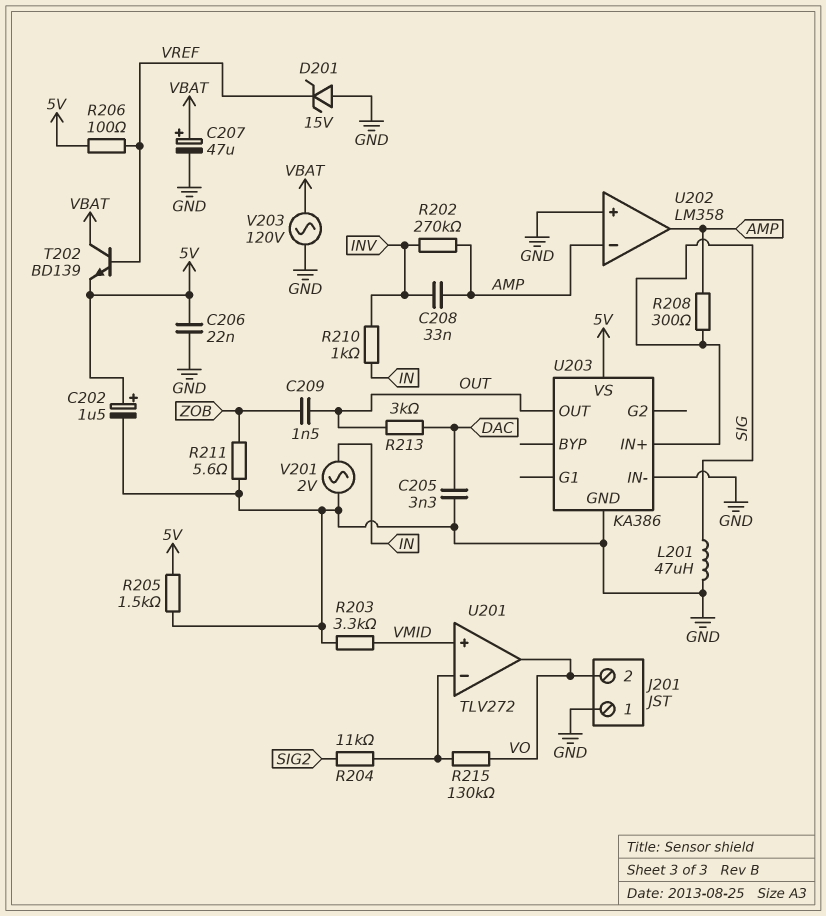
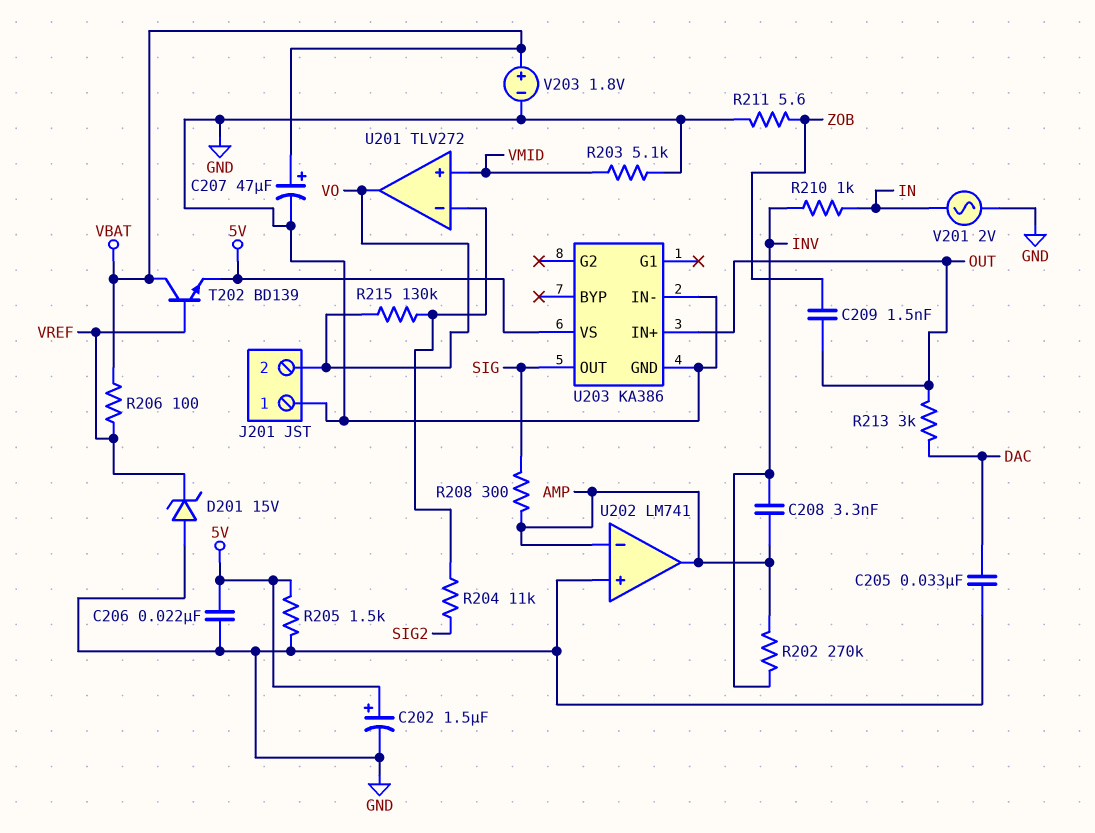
C205: 3.3nF (DAC, GND) -> 33nF (DAC, GND)
C208: 33nF (AMP, INV) -> 3.3nF (AMP, INV)
L201: 47uH (GND, SIG) -> none
R203: 3.3k (GND, VMID) -> 5.1k (GND, VMID)
R206: 100 (5V, VREF) -> 100 (VBAT, VREF)
U202: LM358 -> LM741
U203 pin IN+: SIG -> OUT
U203 pin OUT: OUT -> SIG
V203: AC 120V (GND, VBAT) -> 1.8V (plus VBAT, minus GND)

